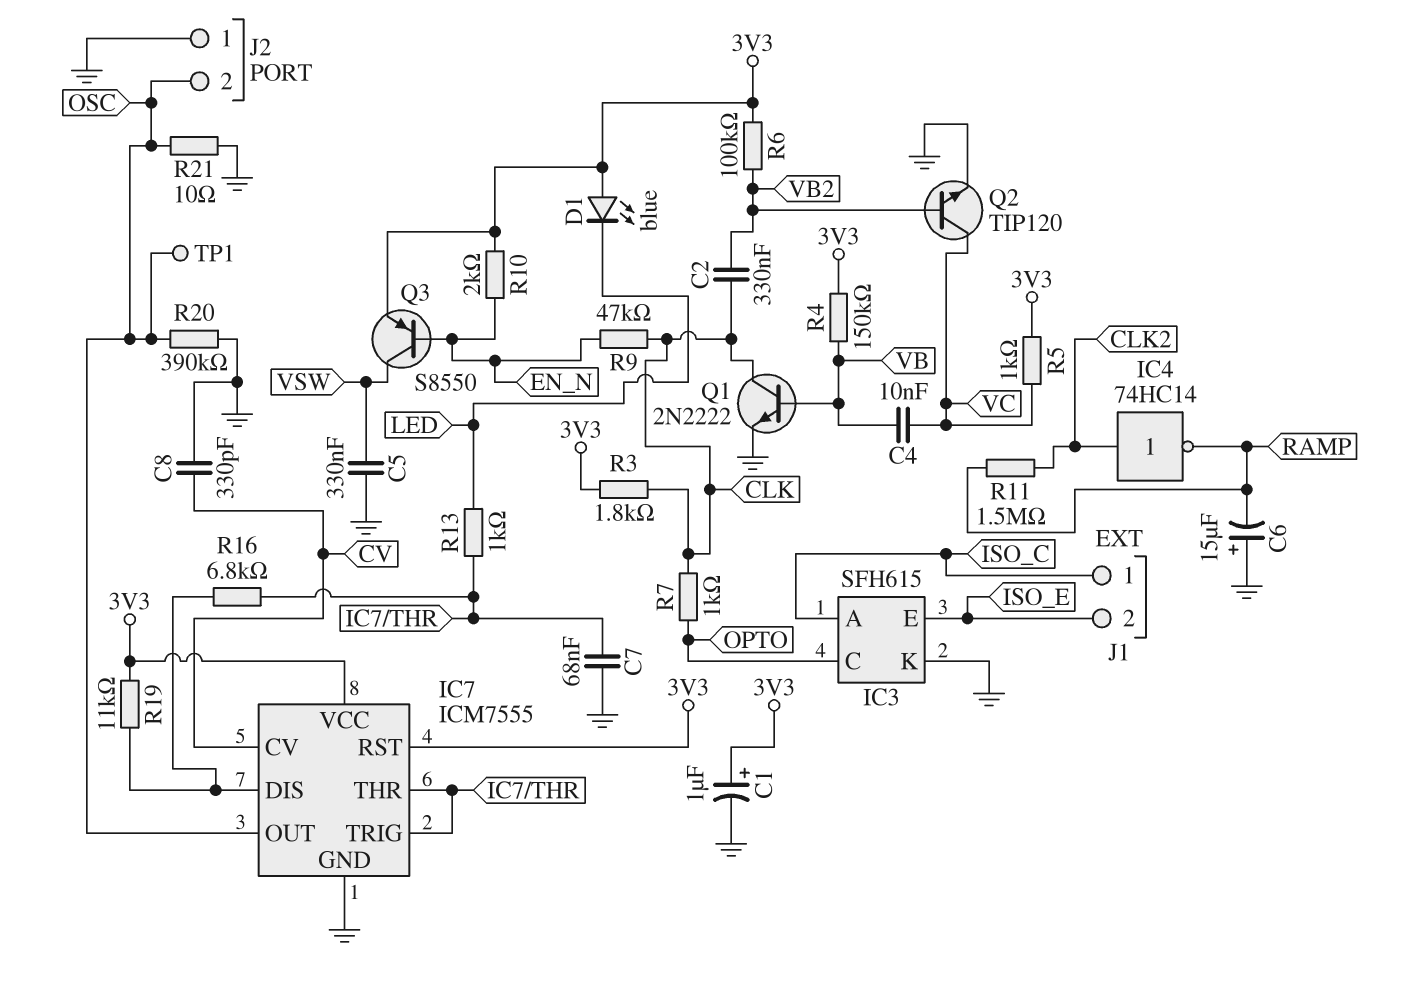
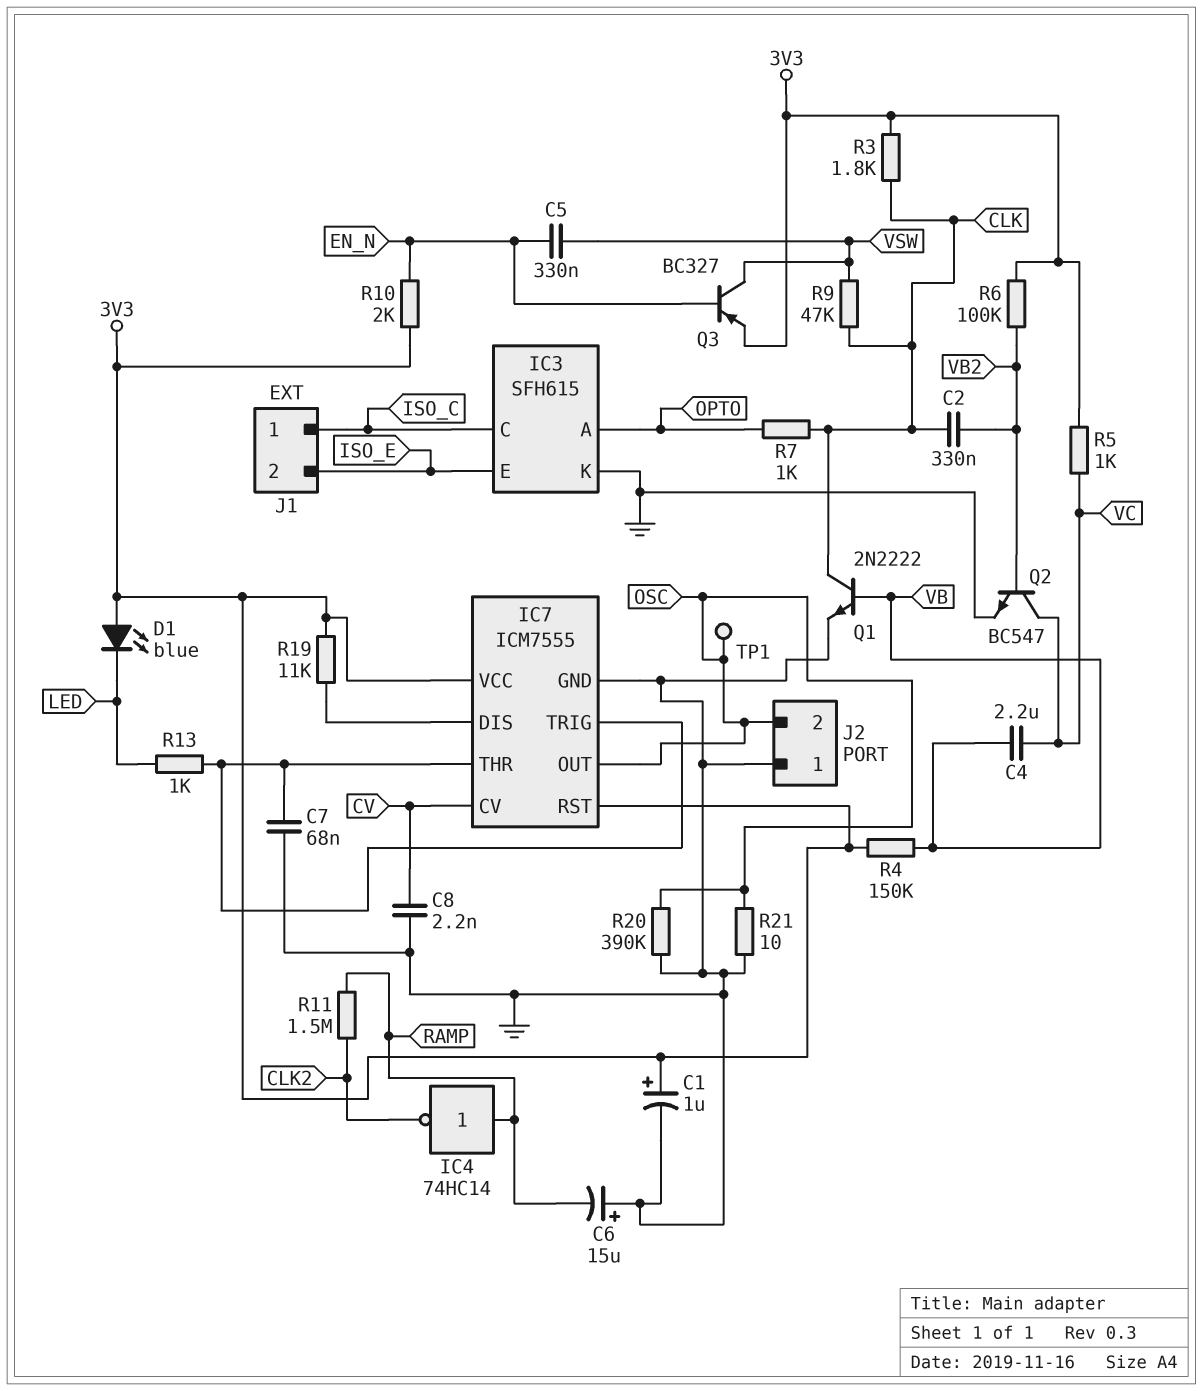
C4: 10nF (VB, VC) -> 2.2uF (VB, VC)
C5: 330nF (GND, VSW) -> 330nF (EN_N, VSW)
C8: 330pF (CV, GND) -> 2.2nF (CV, GND)
IC3 pin A: ISO_C -> OPTO
IC3 pin C: OPTO -> ISO_C
IC4: NOT 74HC14 (in CLK2, out RAMP) -> NOT 74HC14 (in RAMP, out CLK2)
Q2: NPN TIP120 (B VB2, C VC, E GND) -> NPN BC547 (B VB2, C VC, E GND)
Q3: PNP S8550 (B EN_N, C VSW, E 3V3) -> PNP BC327 (B EN_N, C VSW, E 3V3)
R9: 47k (CLK, EN_N) -> 47k (CLK, VSW)
R16: 6.8k (IC7/DIS, IC7/THR) -> none

